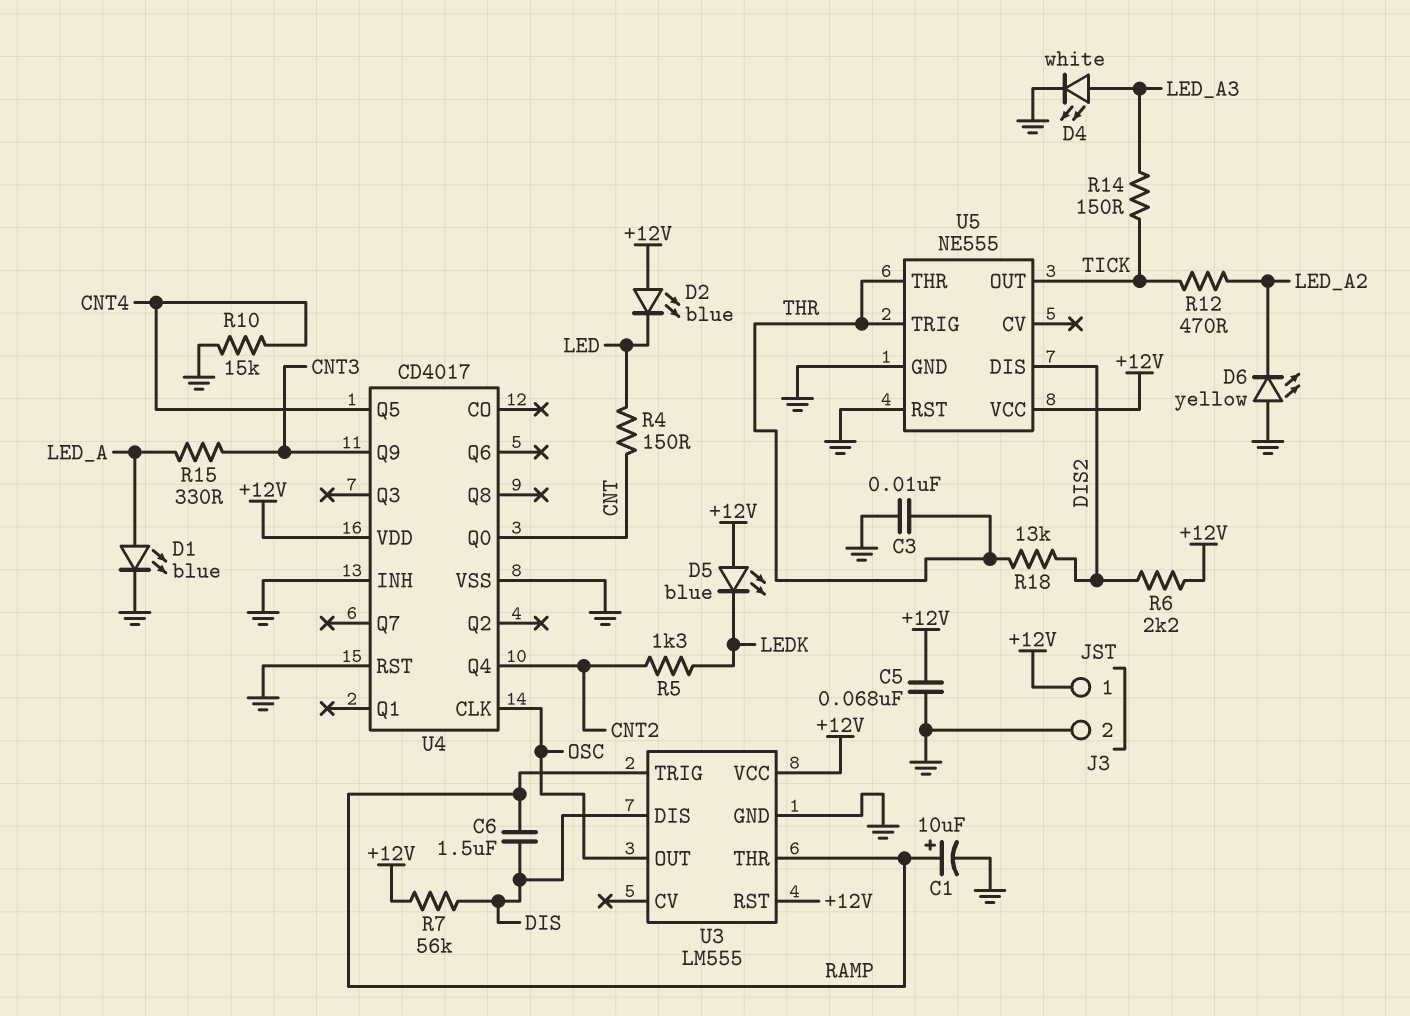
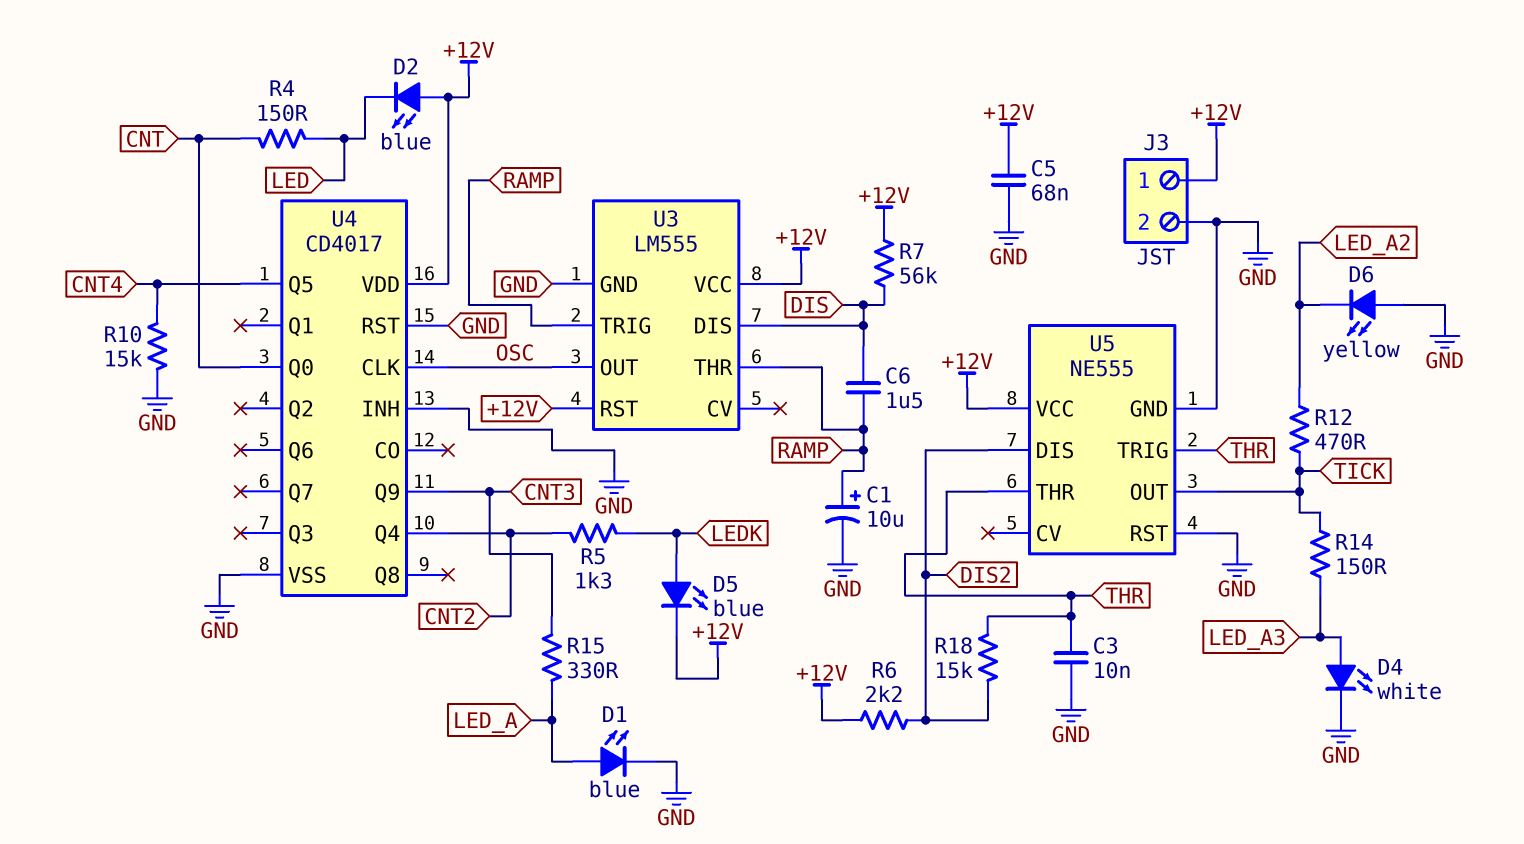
D5: LED blue (A +12V, K LEDK) -> LED blue (A LEDK, K +12V)
R18: 13k (DIS2, THR) -> 15k (DIS2, THR)

